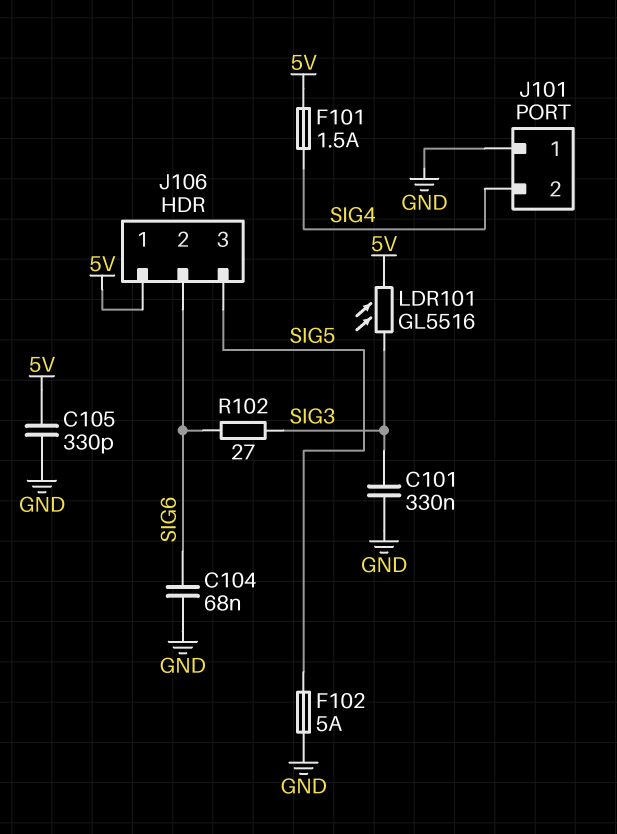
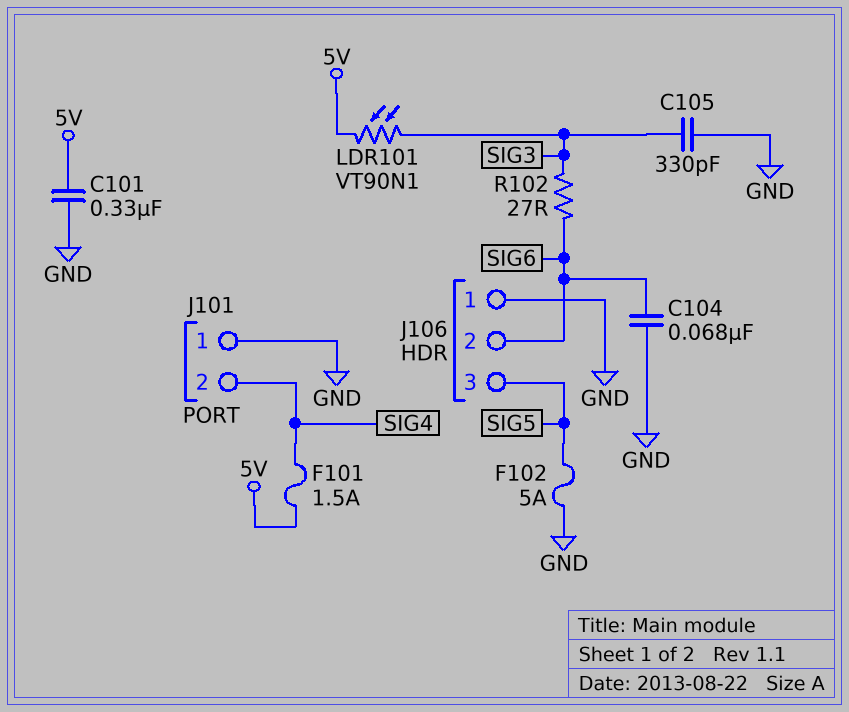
C101: 330nF (GND, SIG3) -> 330nF (5V, GND)
C105: 330pF (5V, GND) -> 330pF (GND, SIG3)
J106 pin 1: 5V -> GND
LDR101: GL5516 (5V, SIG3) -> VT90N1 (5V, SIG3)

